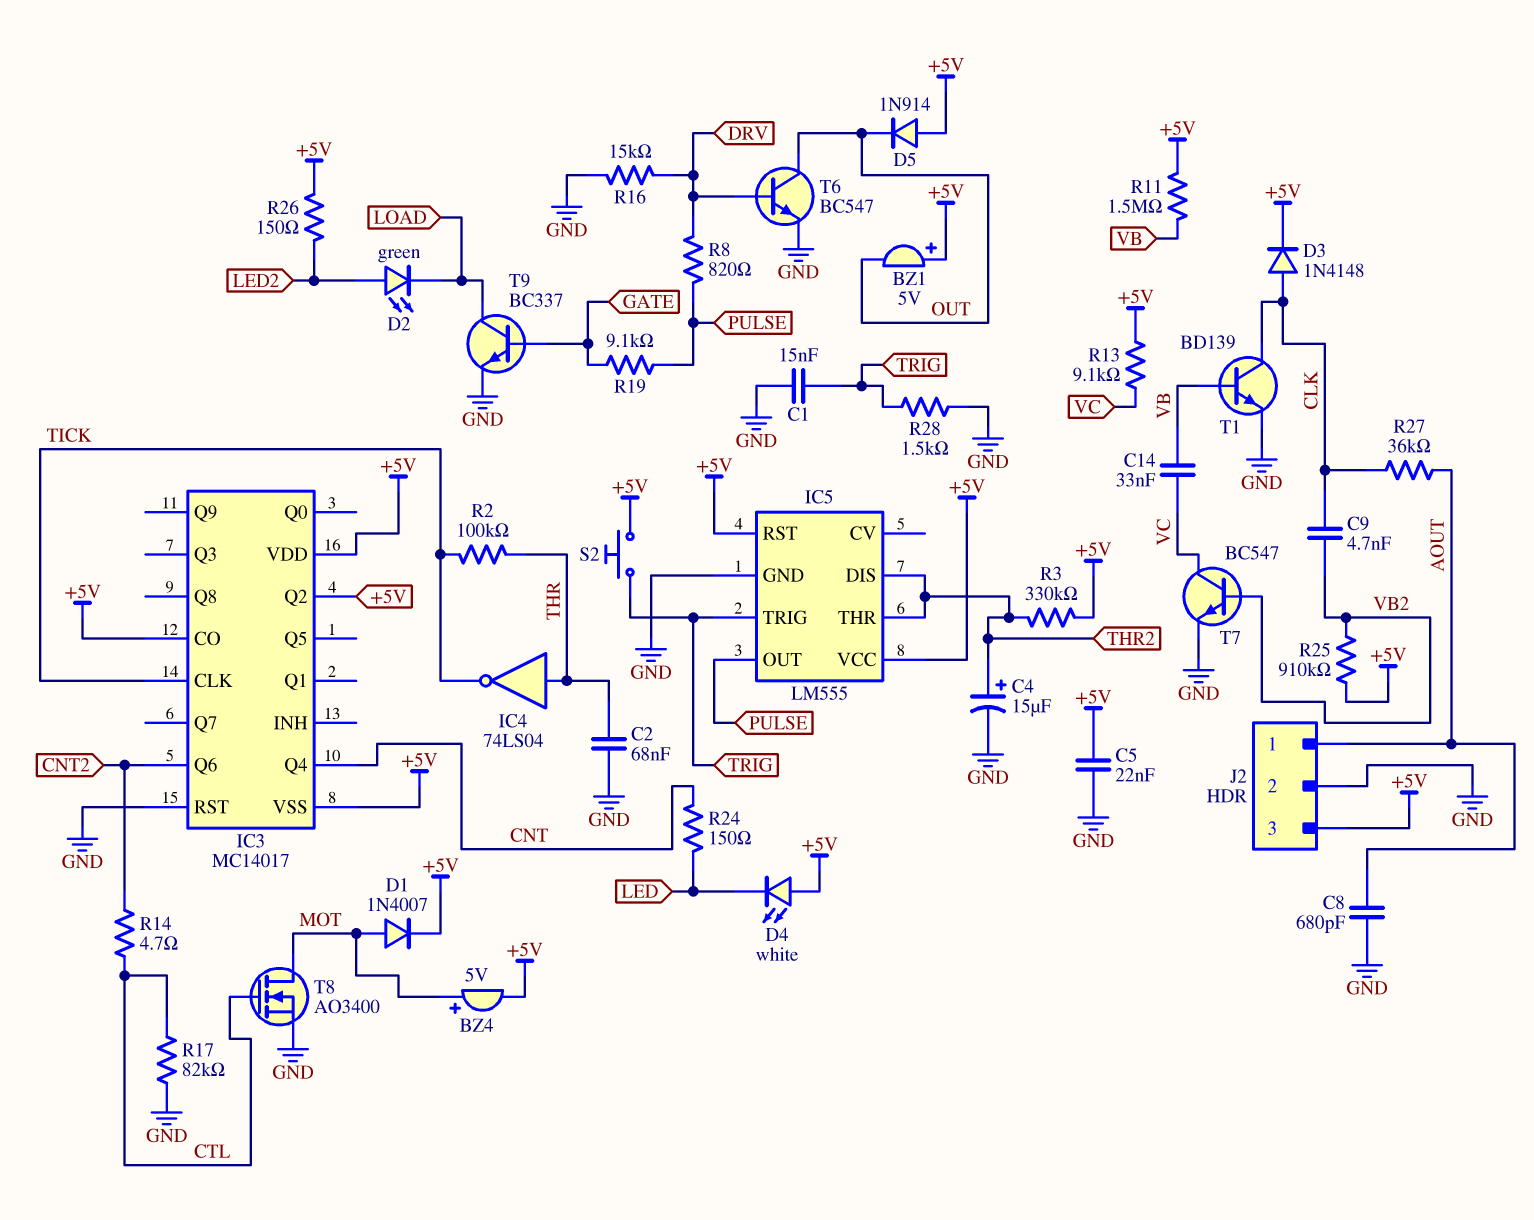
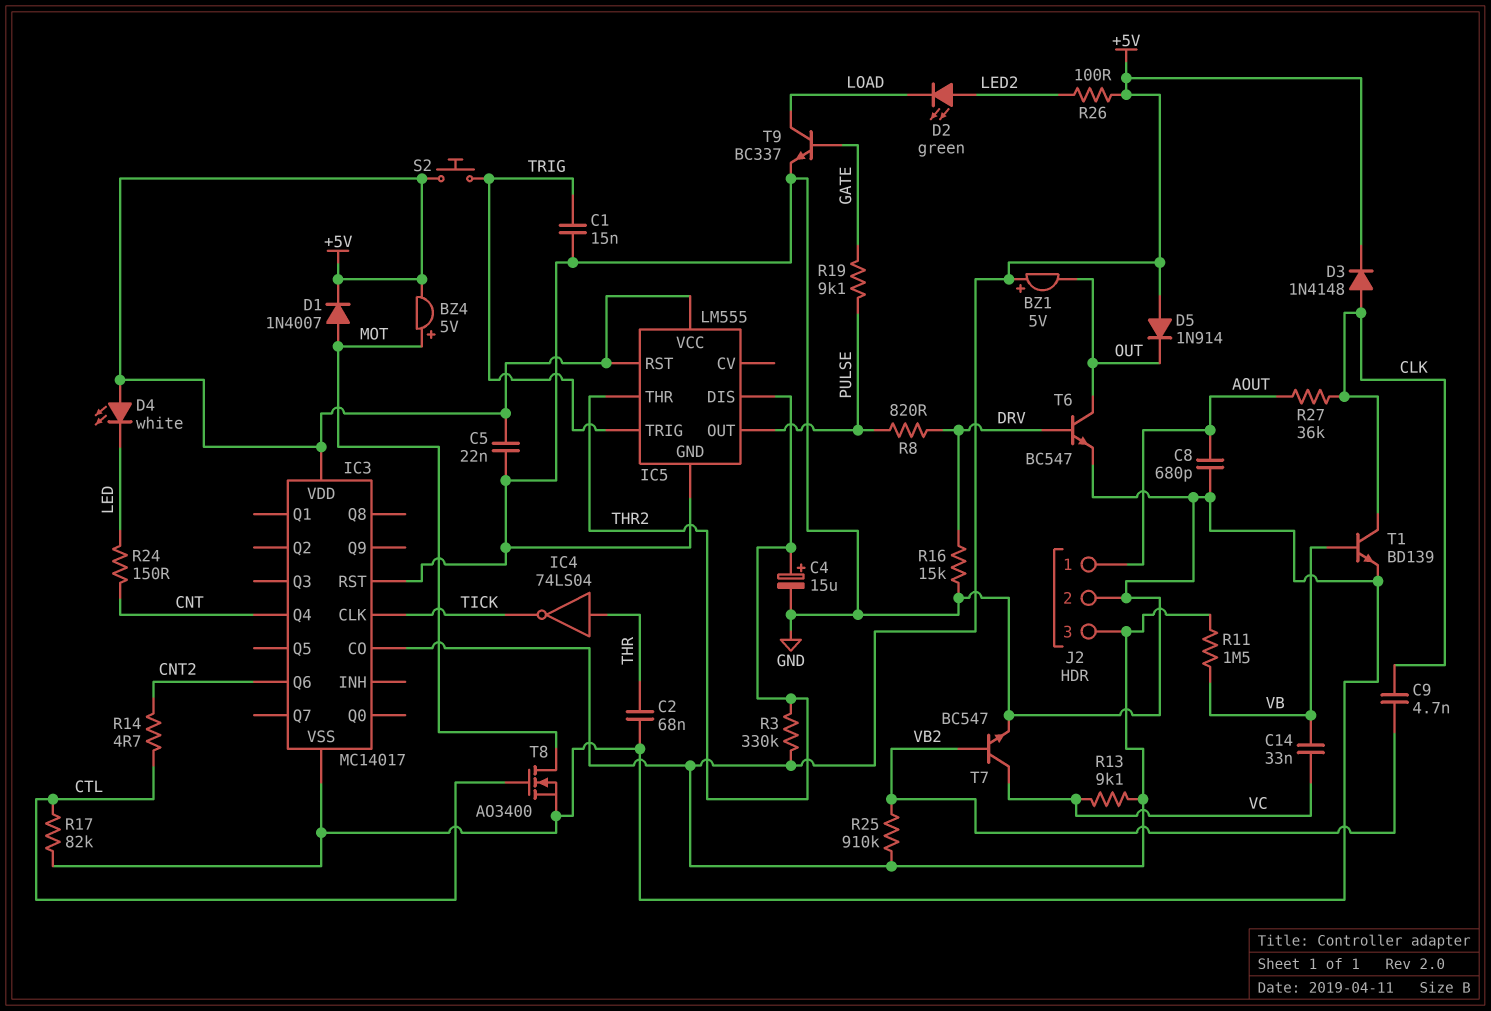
IC3 pin Q2: +5V -> none
IC3 pin VSS: +5V -> GND
R2: 100k (THR, TICK) -> none
R26: 150 (+5V, LED2) -> 100 (+5V, LED2)
R28: 1.5k (GND, TRIG) -> none

